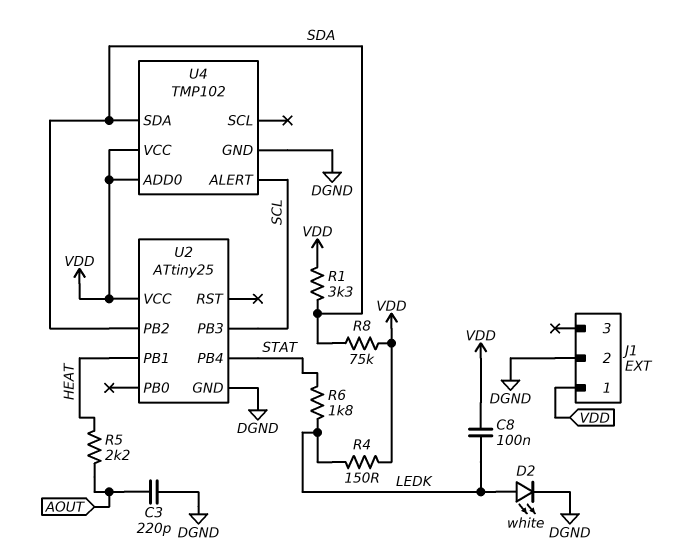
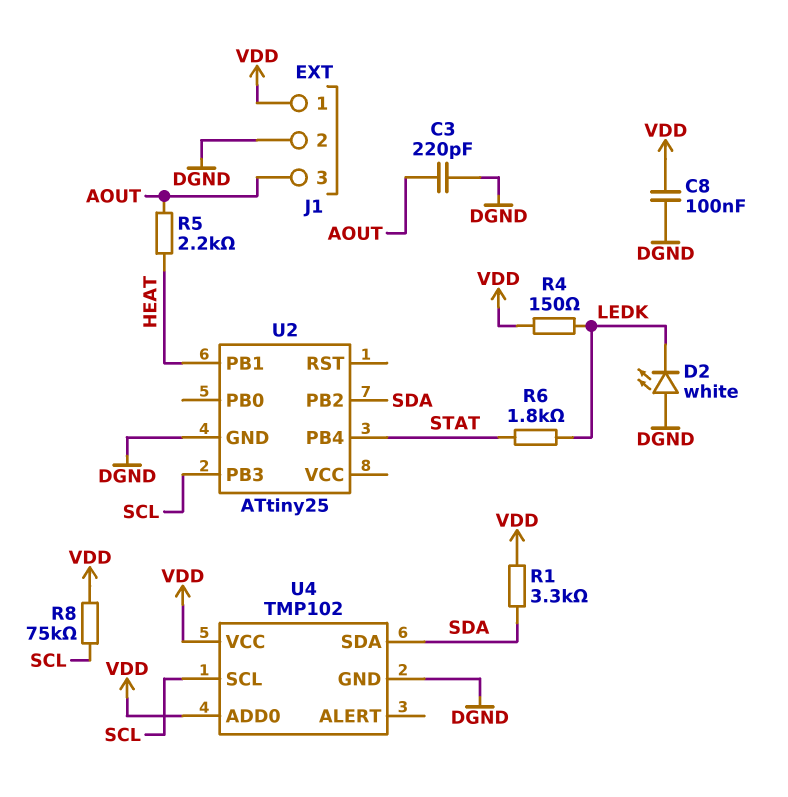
C8: 100nF (LEDK, VDD) -> 100nF (DGND, VDD)
D2: LED white (A LEDK, K DGND) -> LED white (A DGND, K LEDK)
J1 pin 3: none -> AOUT
R8: 75k (SDA, VDD) -> 75k (SCL, VDD)
U2 pin VCC: VDD -> none
U4 pin ALERT: SCL -> none
U4 pin SCL: none -> SCL

